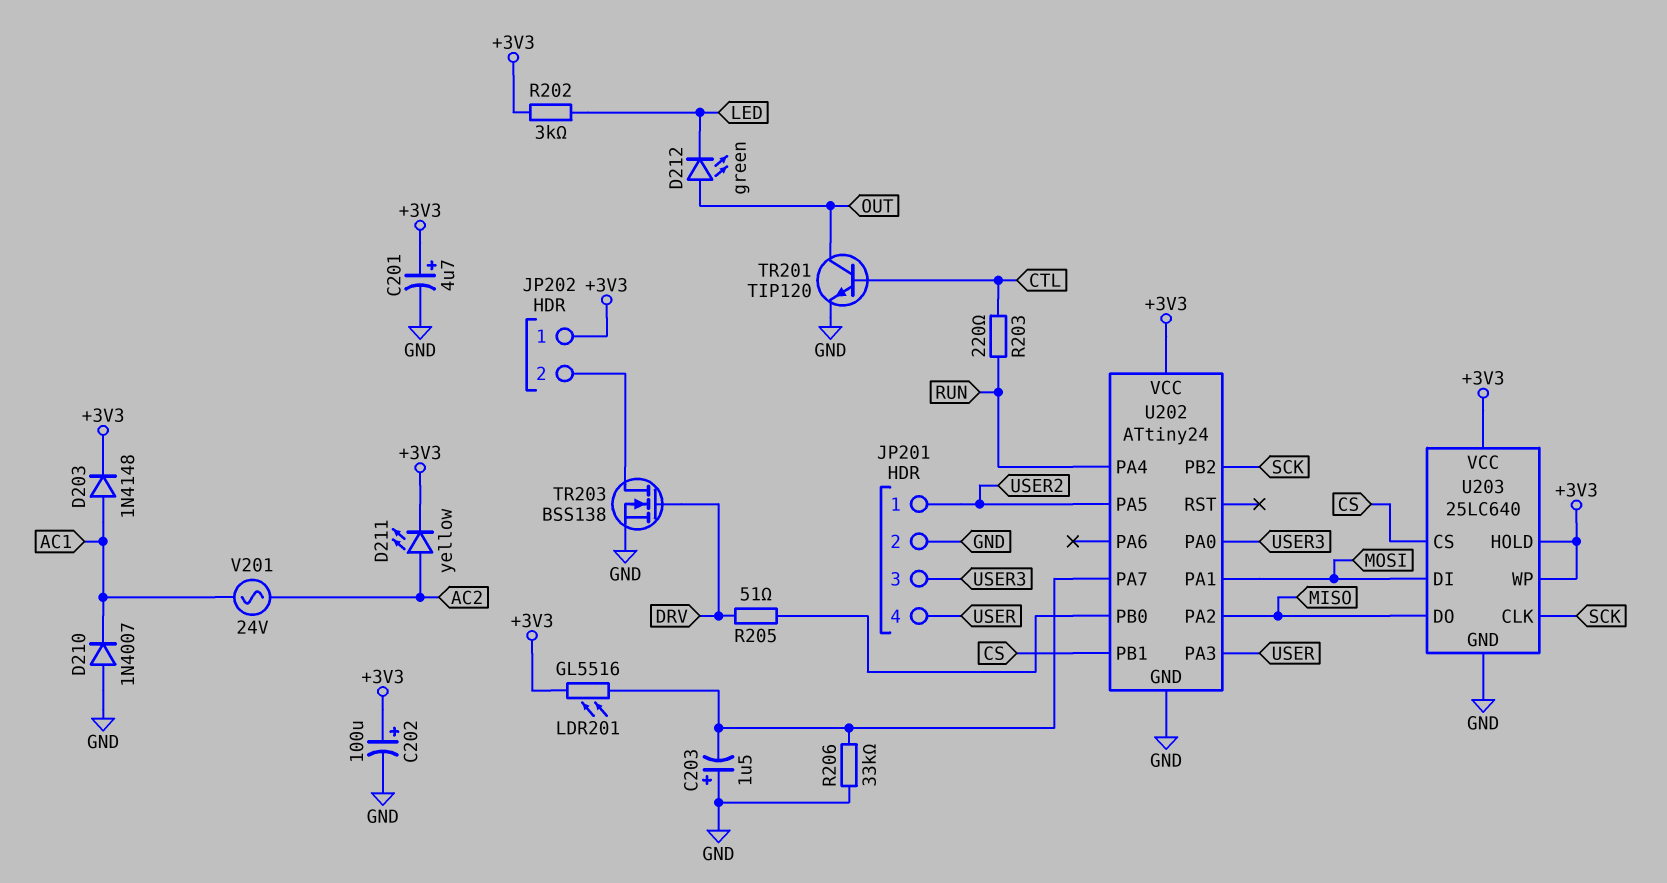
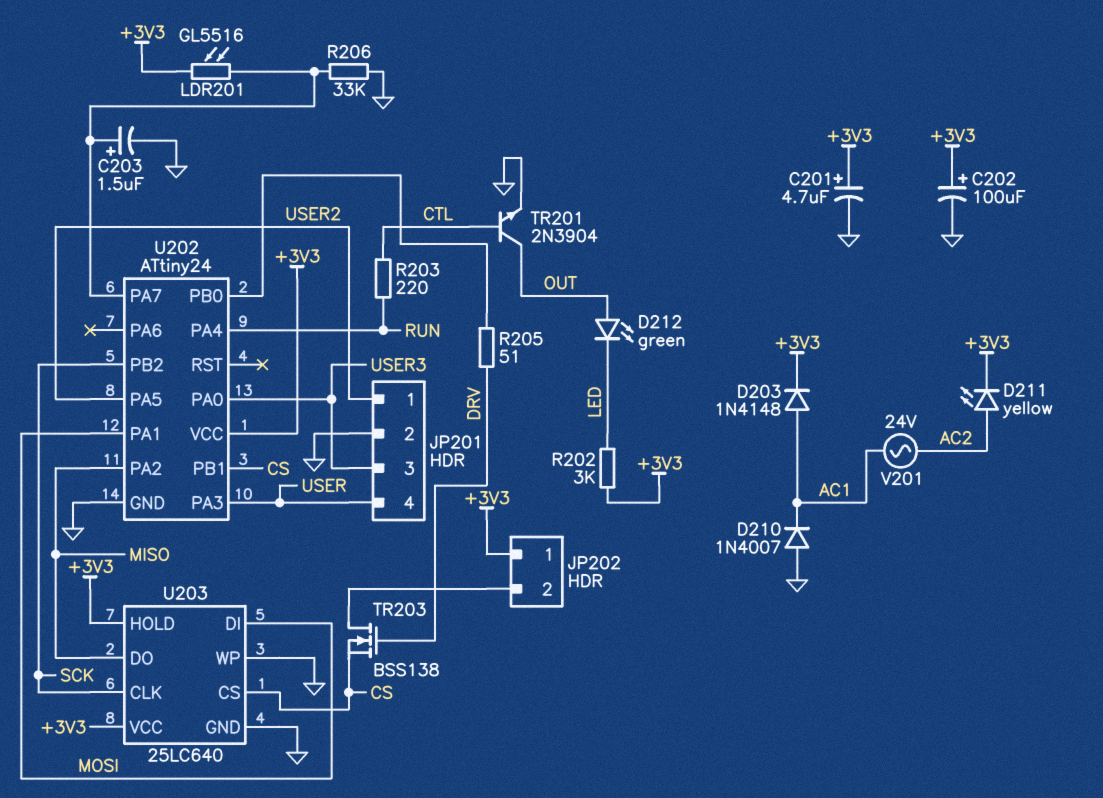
C203: 1.5uF (plus GND, minus U202/PA7) -> 1.5uF (plus U202/PA7, minus GND)
TR201: NPN TIP120 (B CTL, C OUT, E GND) -> NPN 2N3904 (B CTL, C OUT, E GND)
TR203: NMOS BSS138 (G DRV, D JP202/2, S GND) -> NMOS BSS138 (G DRV, D JP202/2, S CS)
U203 pin WP: +3V3 -> GND

